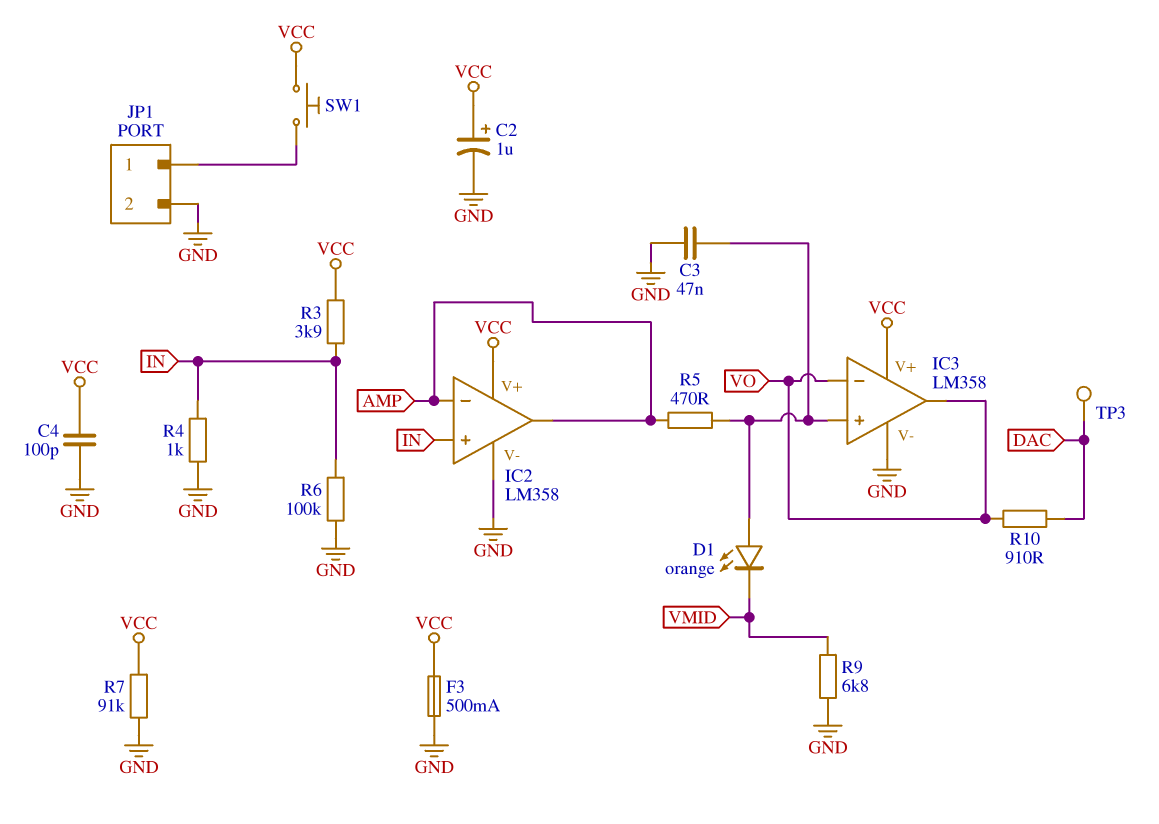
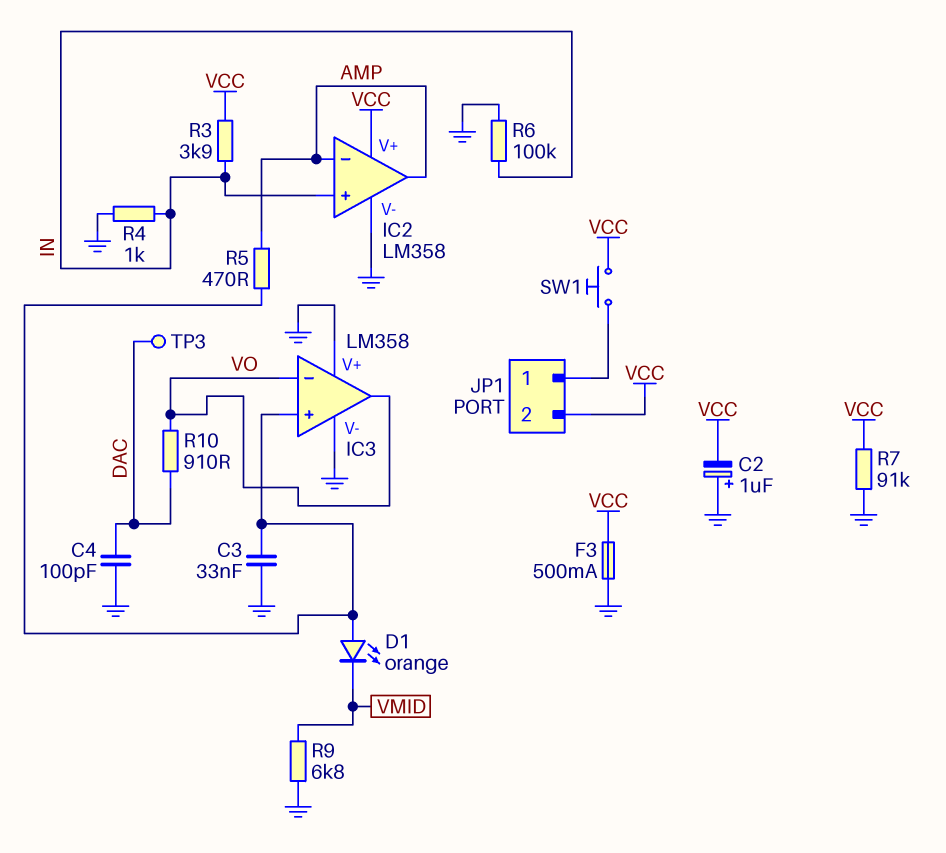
C2: 1uF (plus VCC, minus GND) -> 1uF (plus GND, minus VCC)
C3: 47nF (GND, IC3/in+) -> 33nF (GND, IC3/in+)
C4: 100pF (GND, VCC) -> 100pF (DAC, GND)
IC3 pin V+: VCC -> GND
JP1 pin 2: GND -> VCC

